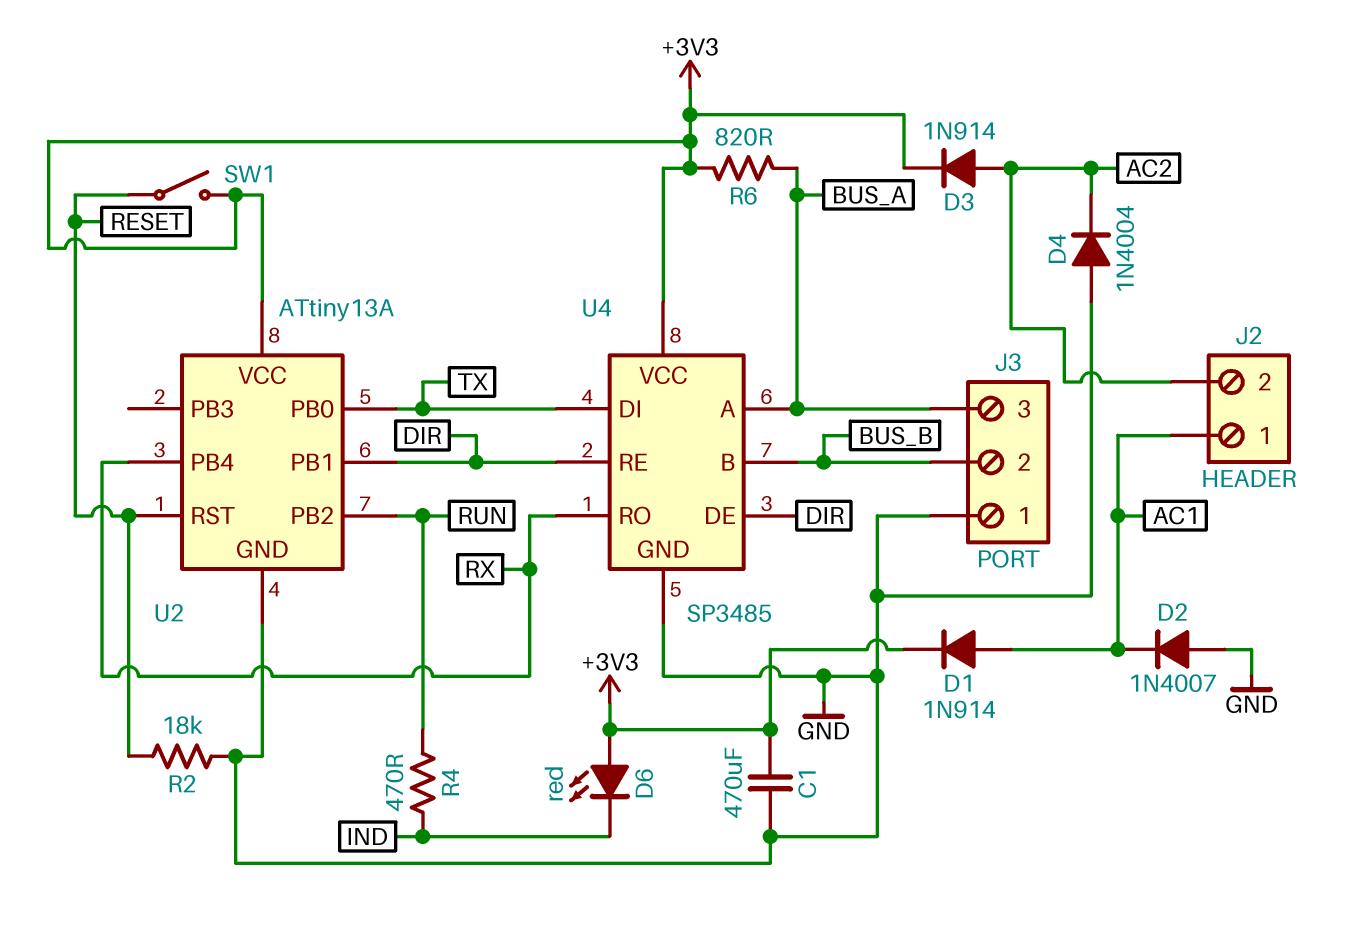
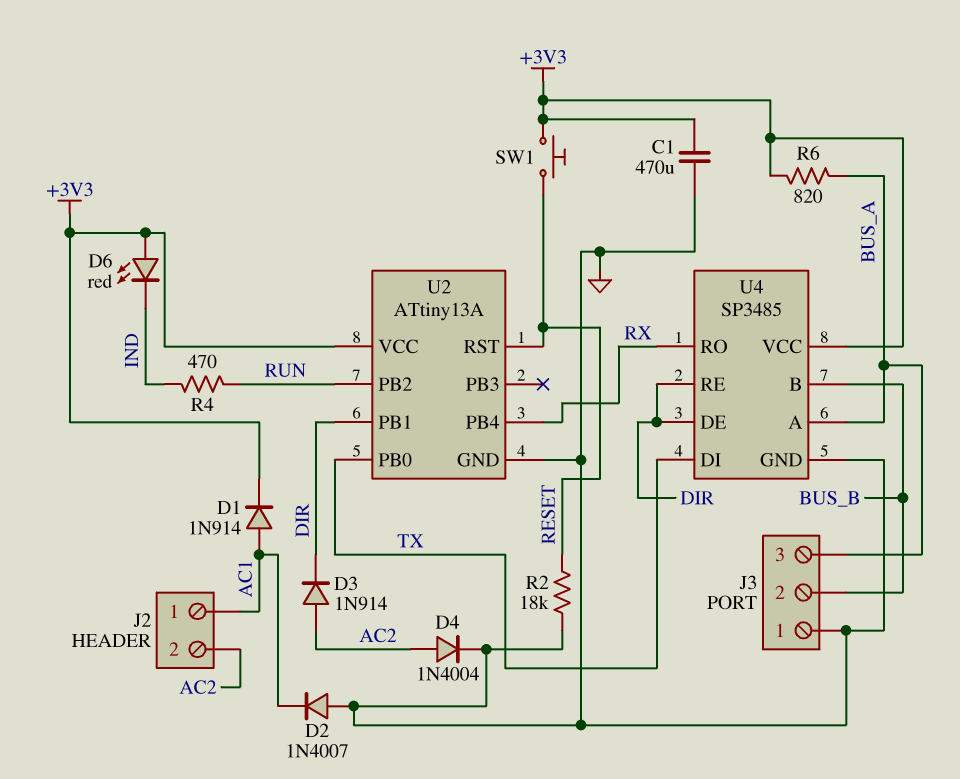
D3: diode 1N914 (A AC2, K +3V3) -> diode 1N914 (A AC2, K DIR)
D4: diode 1N4004 (A GND, K AC2) -> diode 1N4004 (A AC2, K GND)
SW1: switch (+3V3, RESET) -> button (+3V3, RESET)

